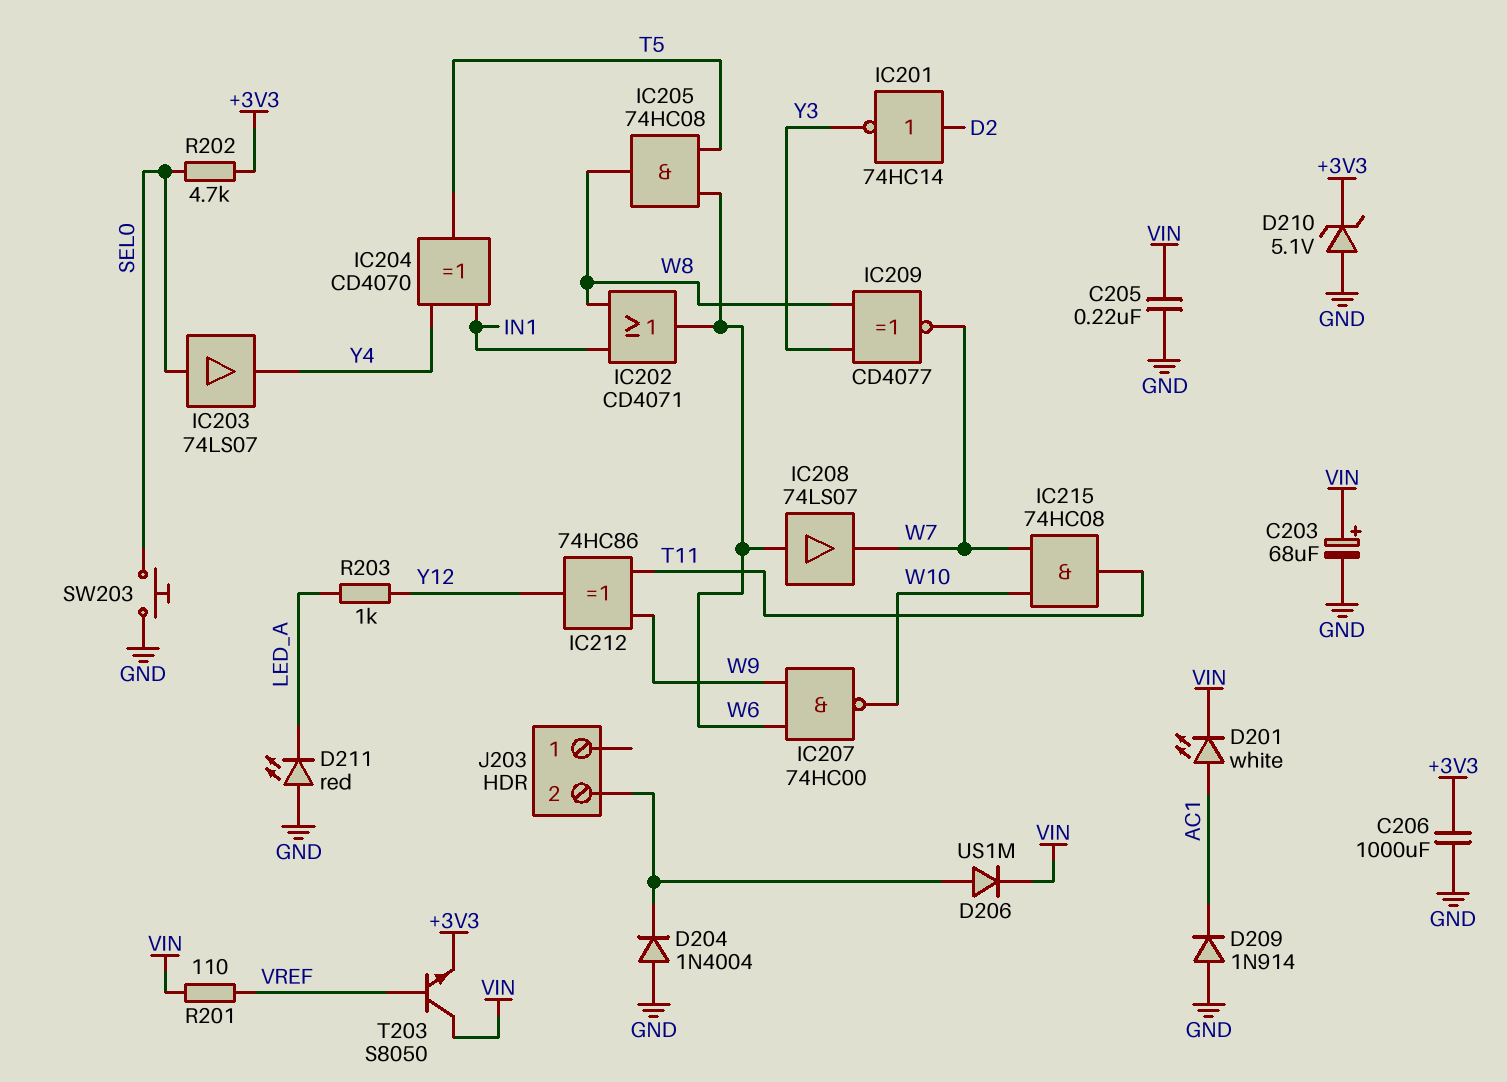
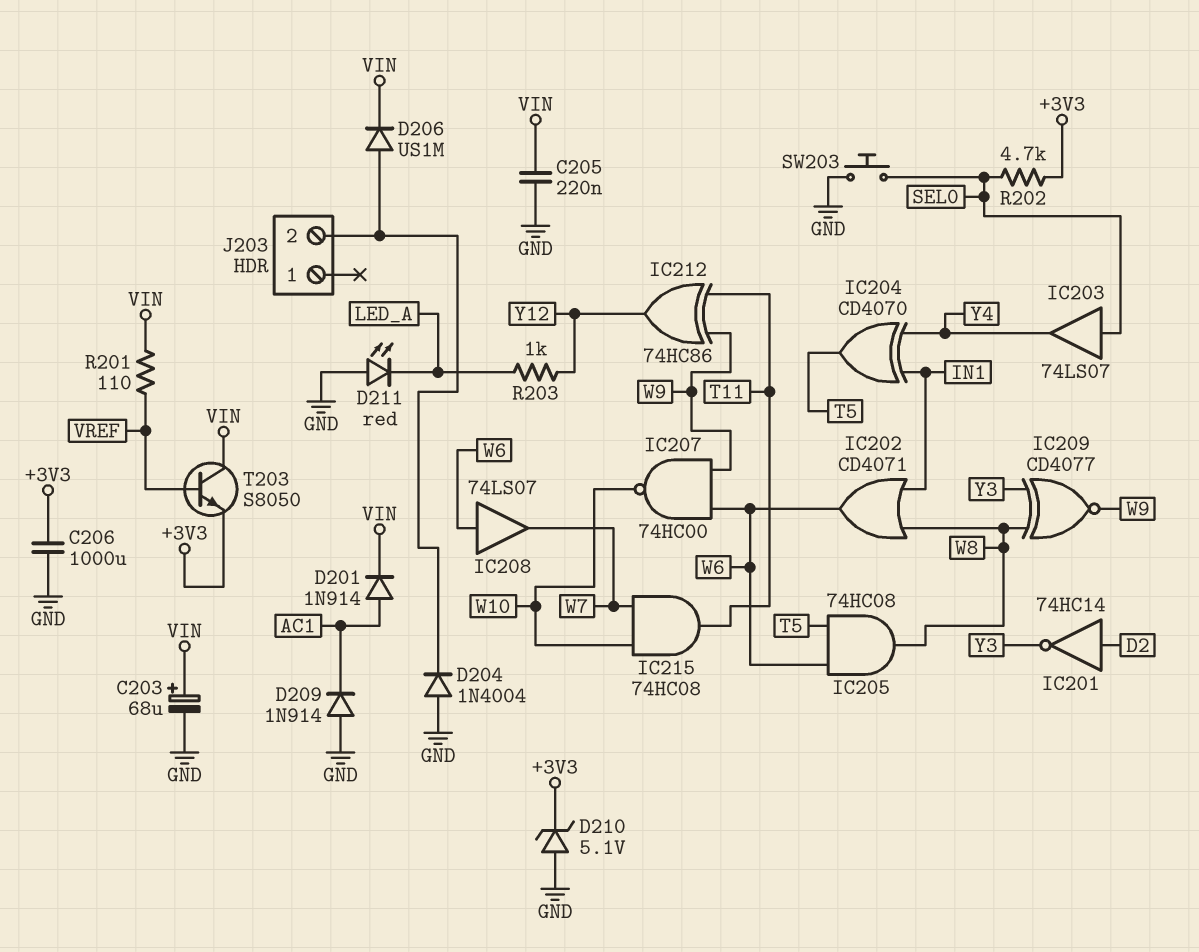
D201: LED white (A AC1, K VIN) -> diode 1N914 (A AC1, K VIN)
IC209: XNOR CD4077 (in W8, in Y3, out W7) -> XNOR CD4077 (in W8, in Y3, out W9)

